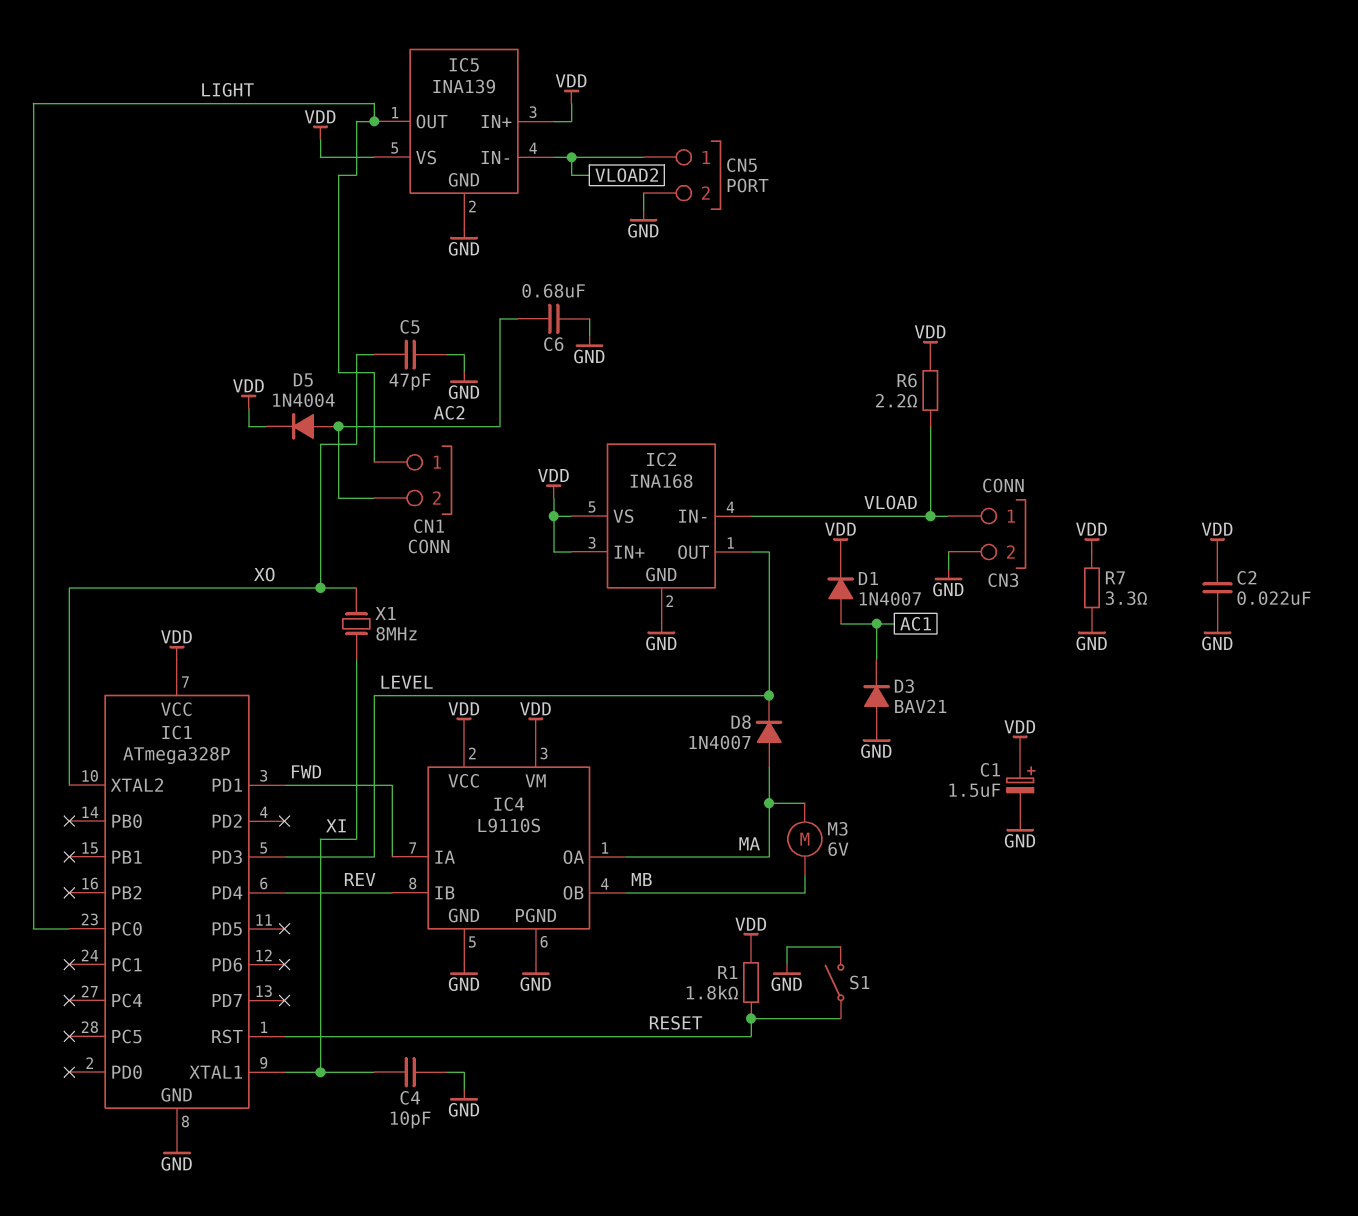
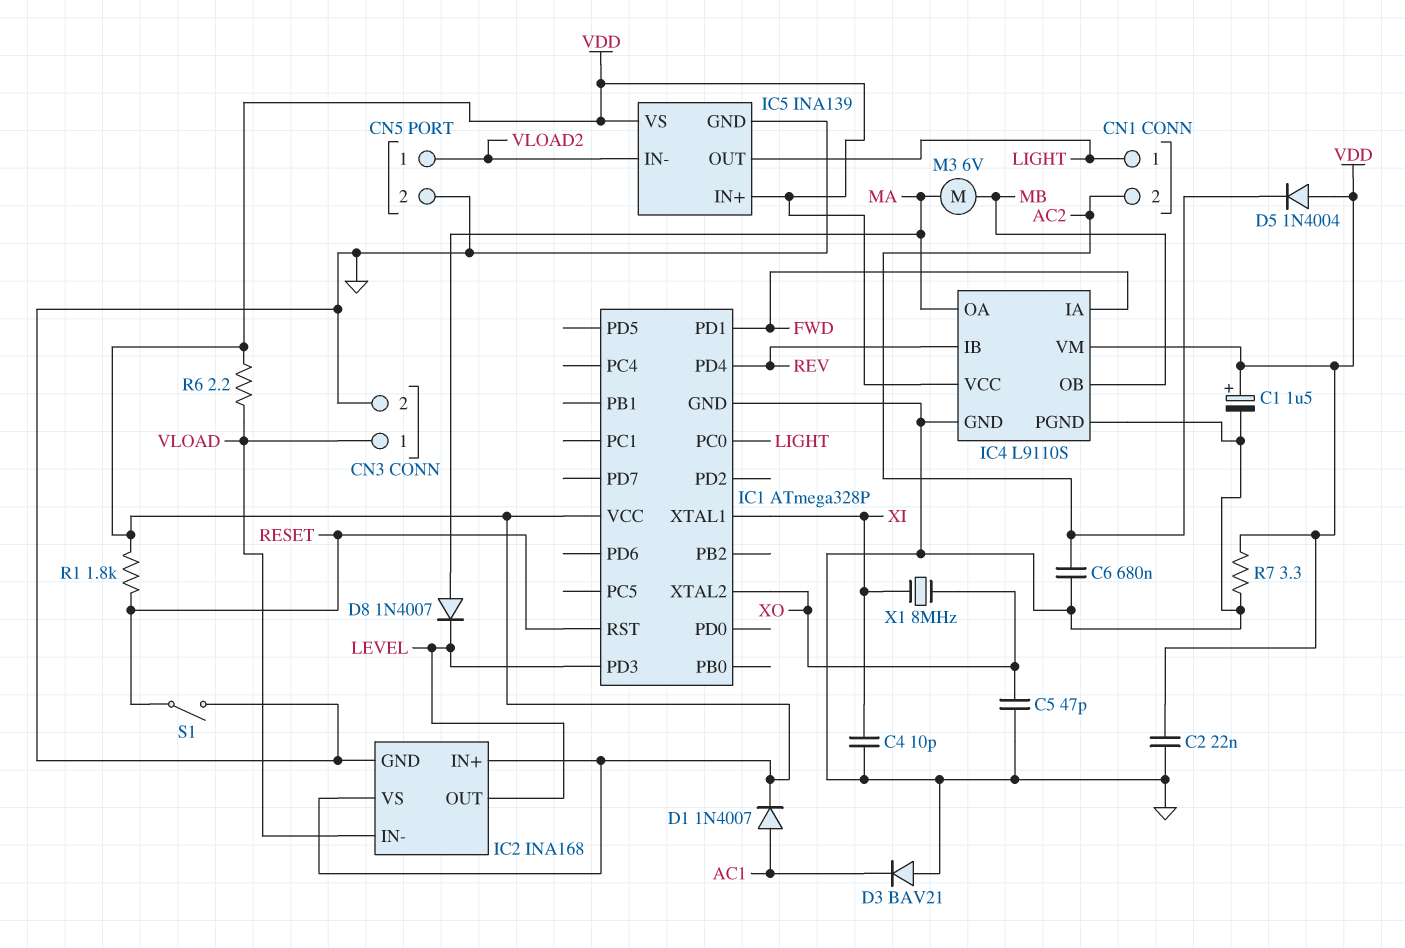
D5: diode 1N4004 (A AC2, K VDD) -> diode 1N4004 (A VDD, K AC2)

